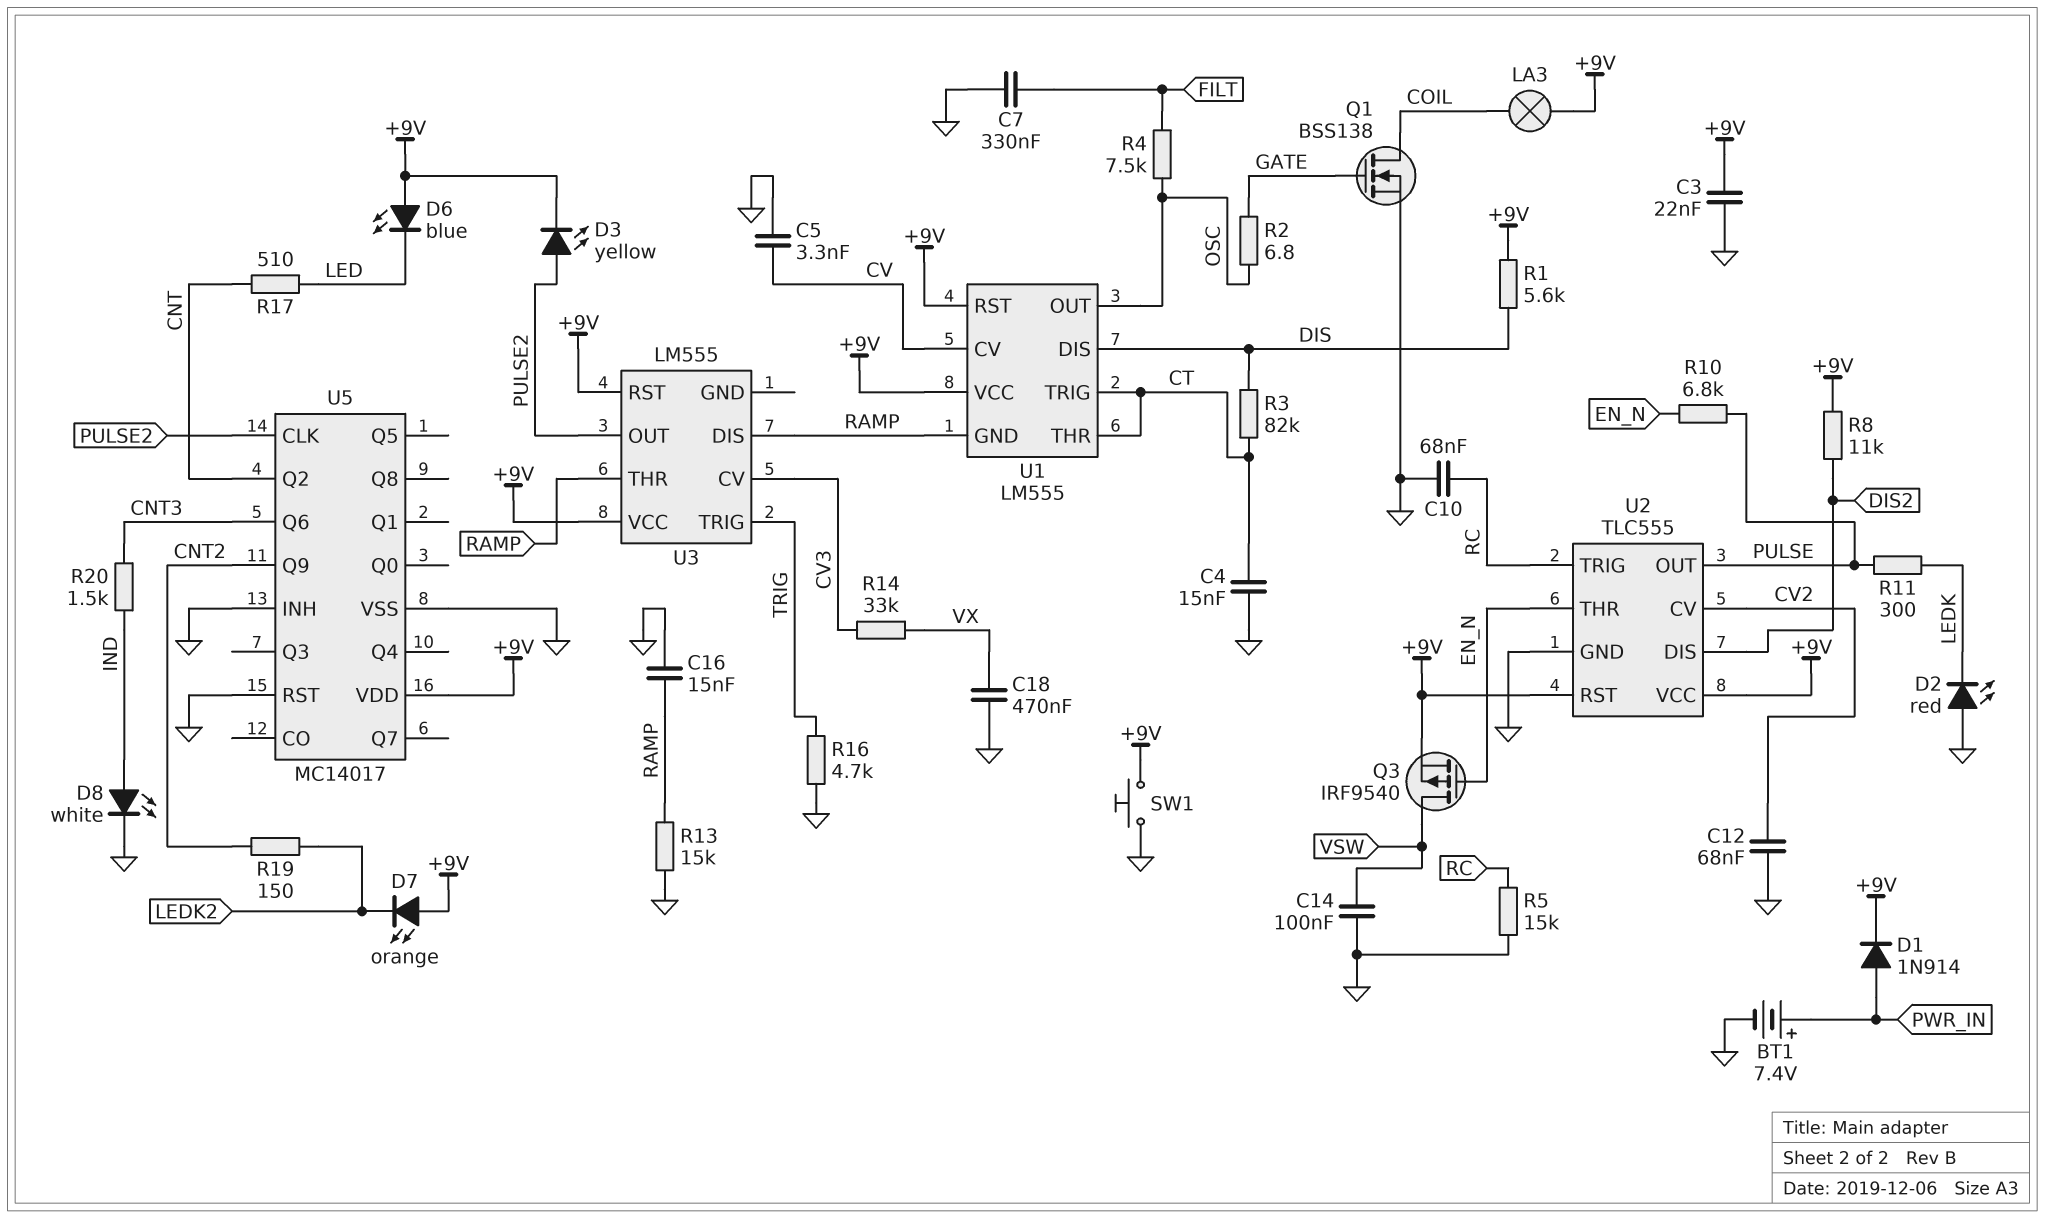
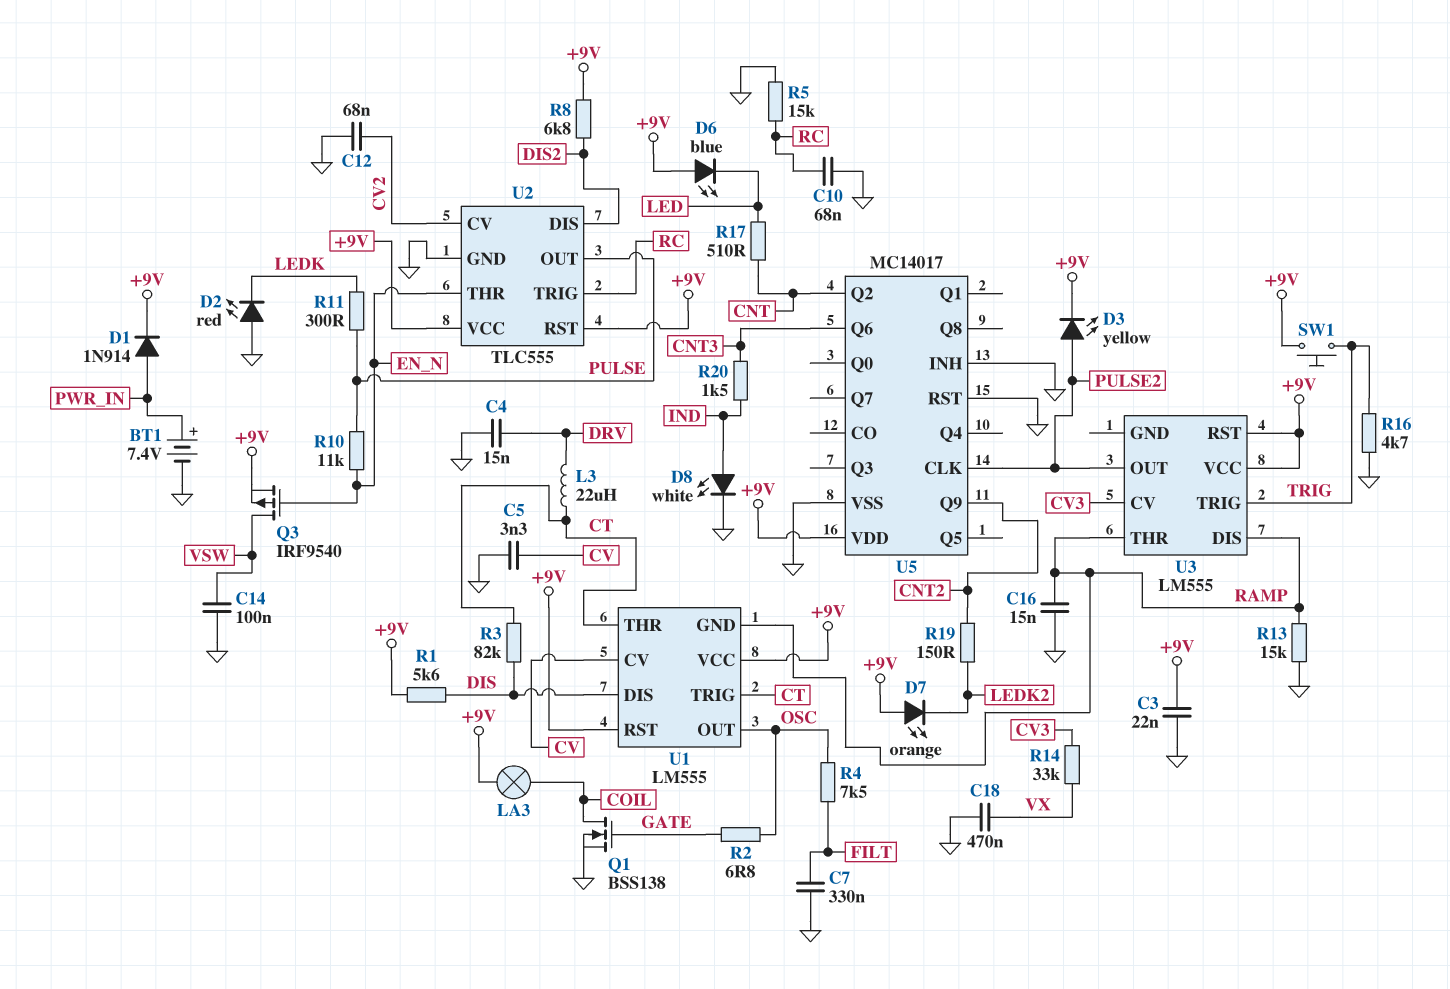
C4: 15nF (CT, GND) -> 15nF (DRV, GND)
L3: none -> 22uH (CT, DRV)
R8: 11k (+9V, DIS2) -> 6.8k (+9V, DIS2)
R10: 6.8k (EN_N, PULSE) -> 11k (EN_N, PULSE)
SW1: button (+9V, GND) -> button (+9V, TRIG)

